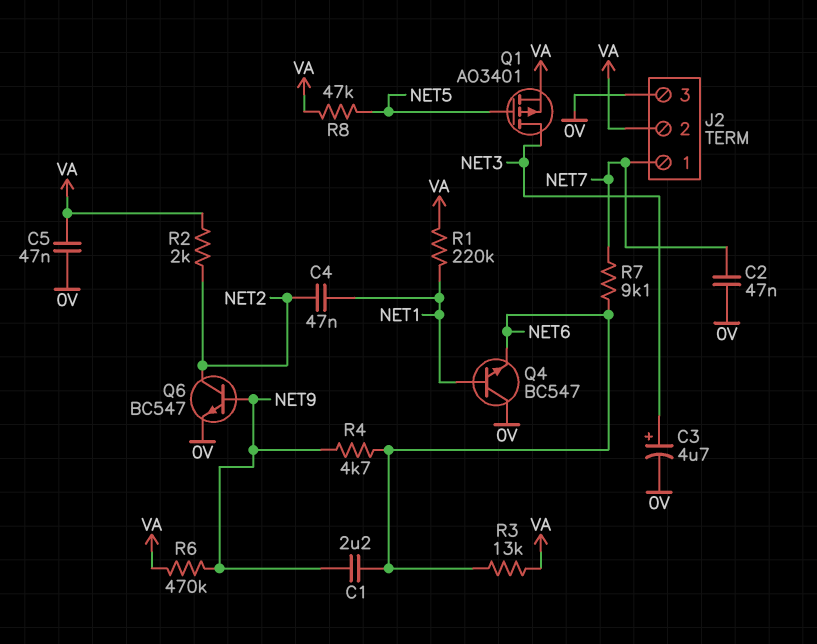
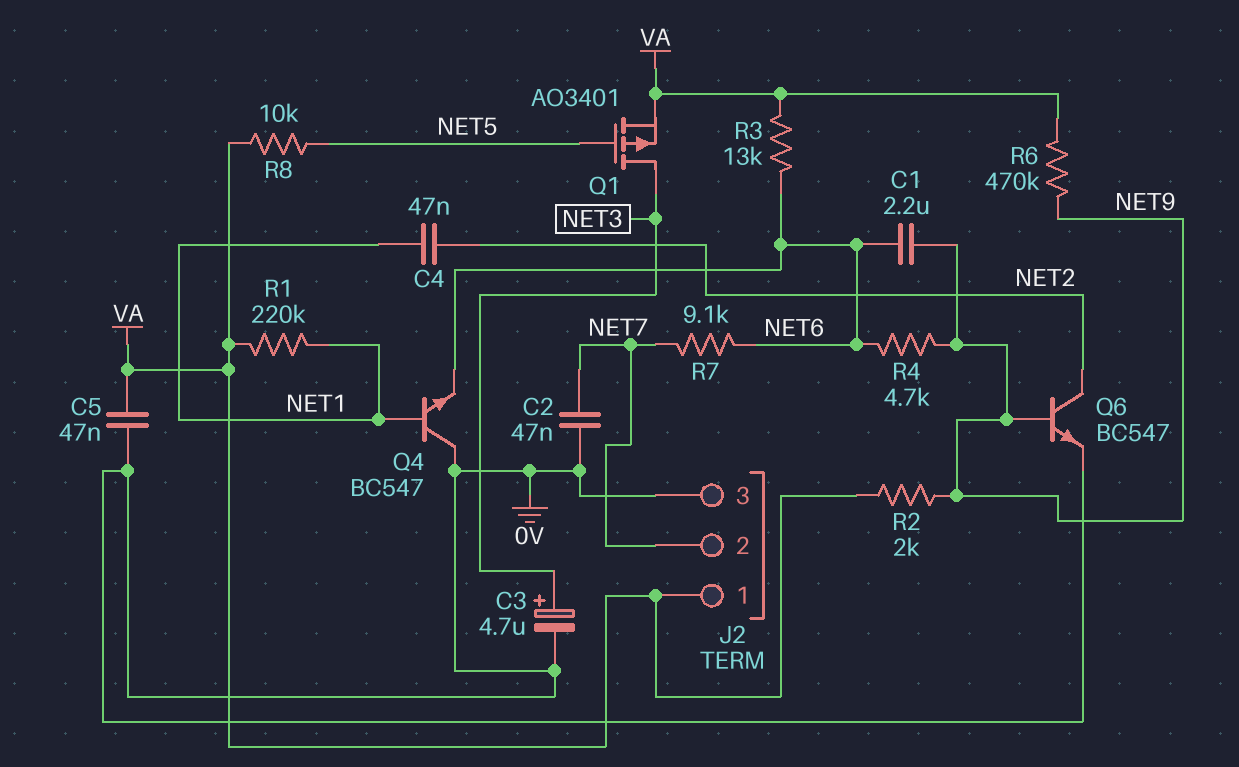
J2 pin 1: NET7 -> VA
J2 pin 2: VA -> NET7
R2: 2k (NET2, VA) -> 2k (NET9, VA)
R8: 47k (NET5, VA) -> 10k (NET5, VA)

